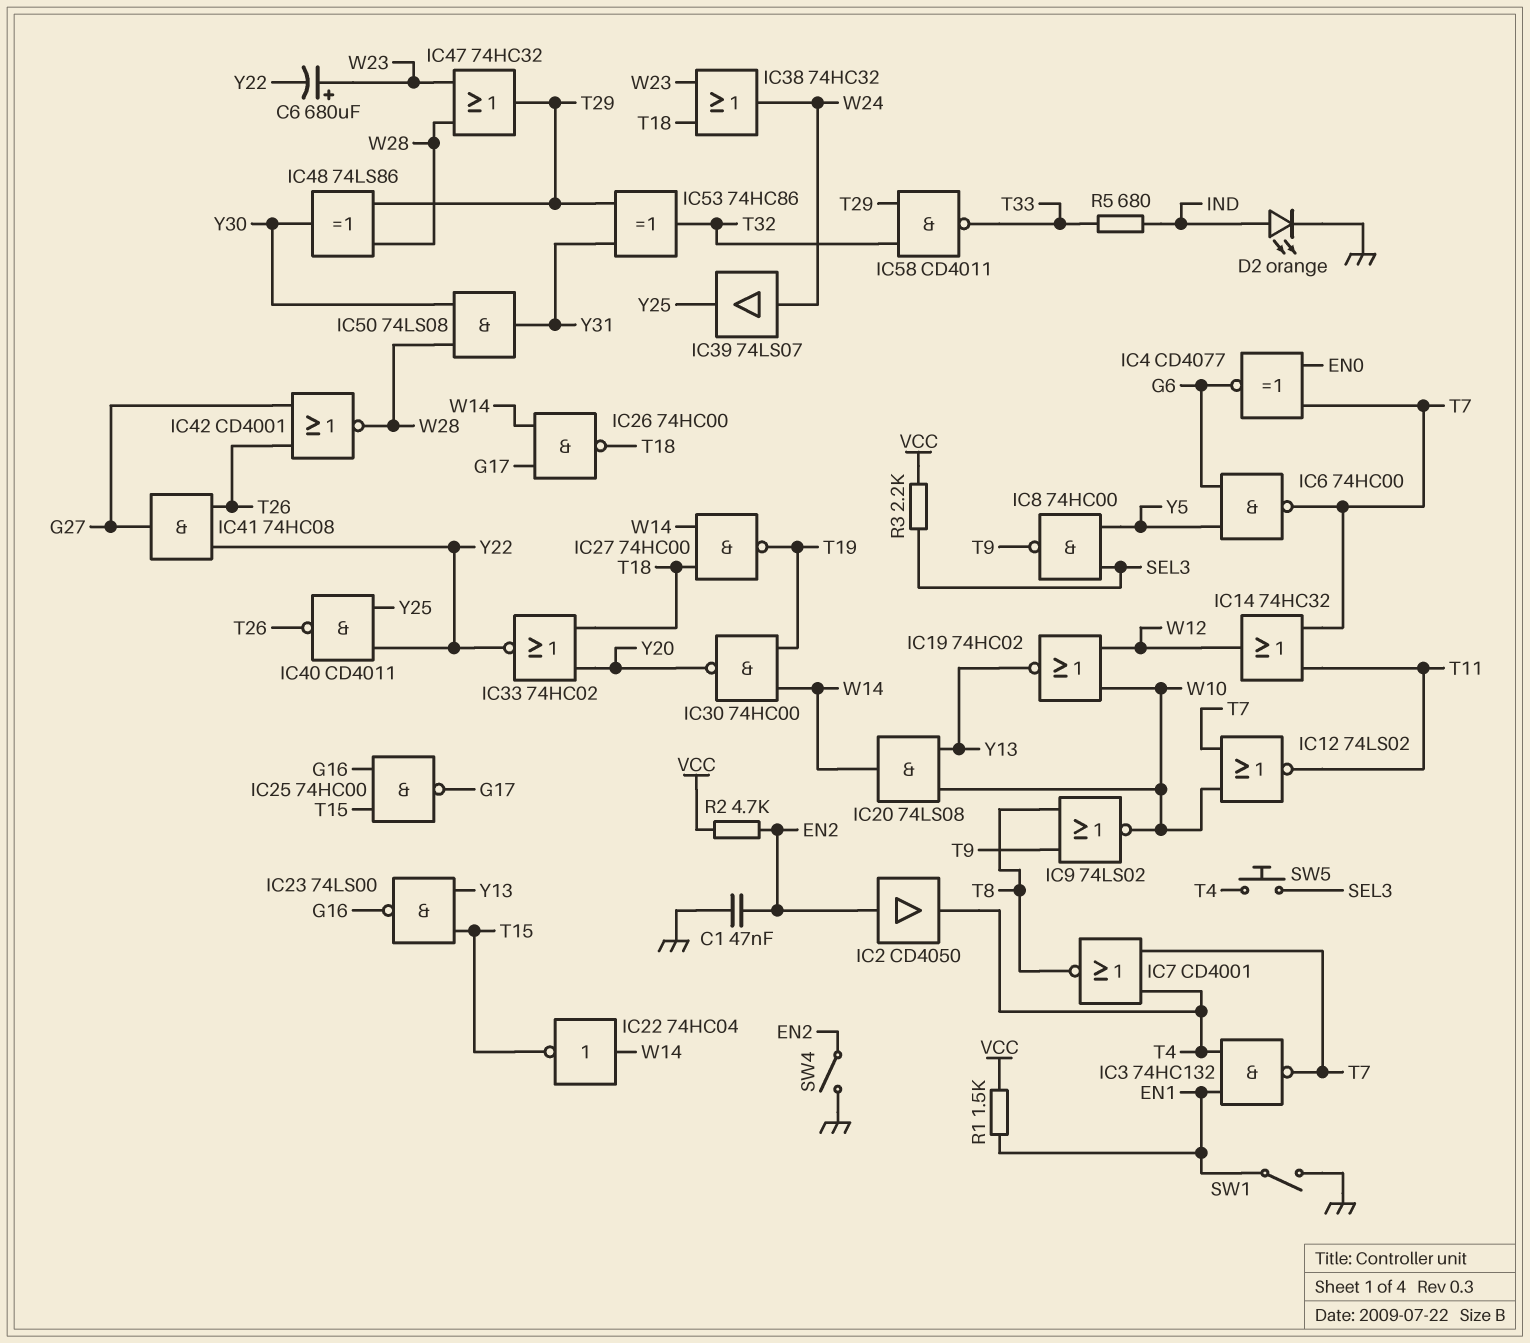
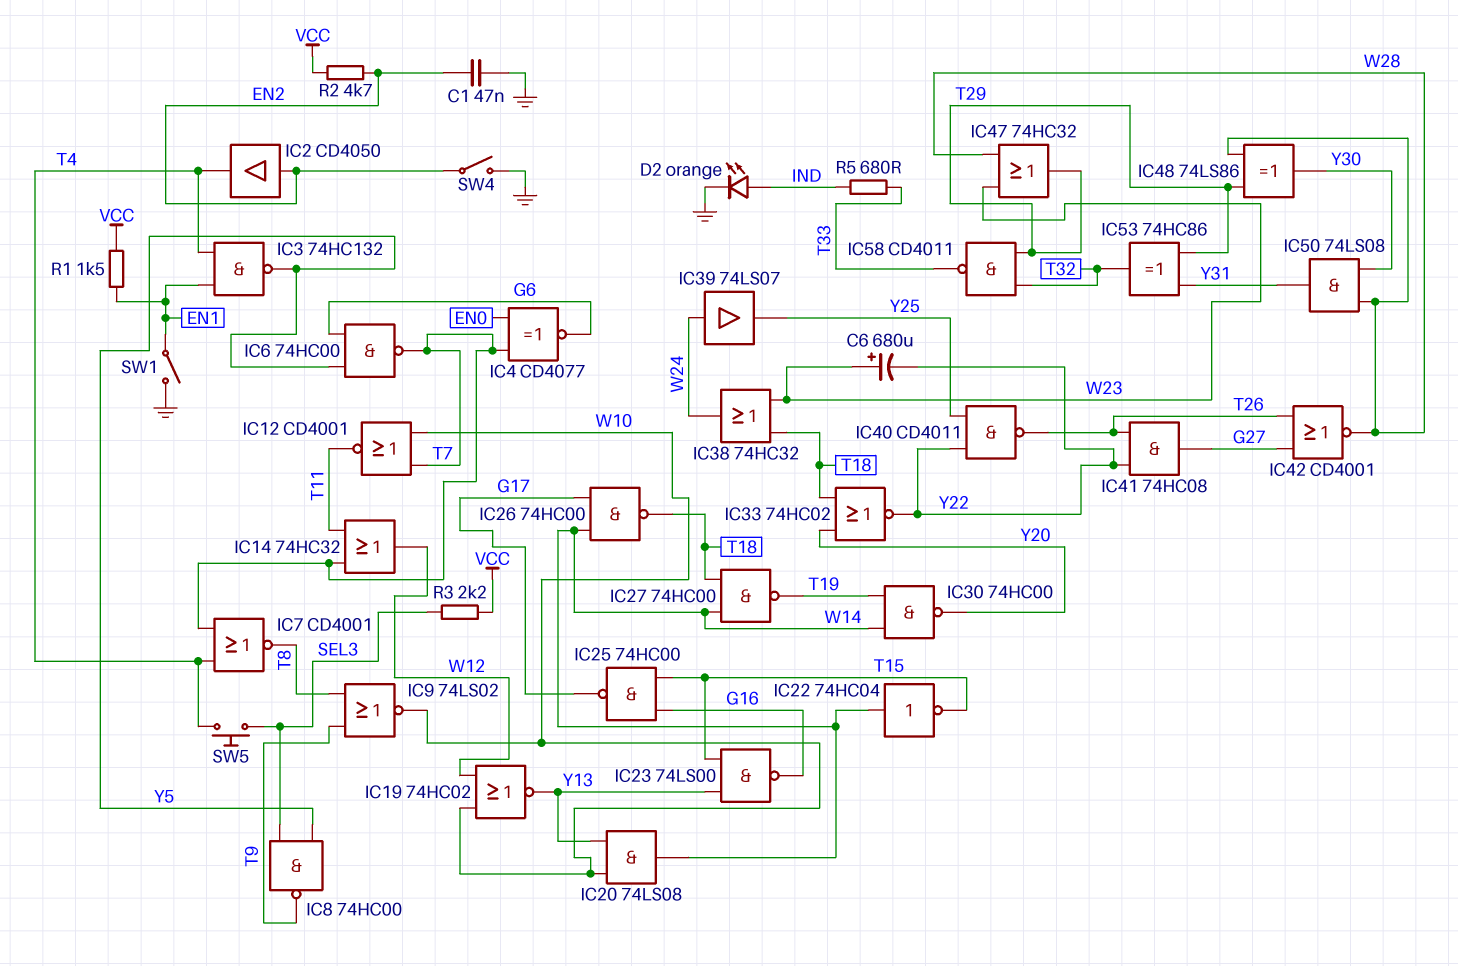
IC3: NAND 74HC132 (in EN1, in T4, out T7) -> NAND 74HC132 (in EN1, in T4, out Y5)
IC12: NOR 74LS02 (in T7, in W10, out T11) -> NOR CD4001 (in T7, in W10, out T11)

